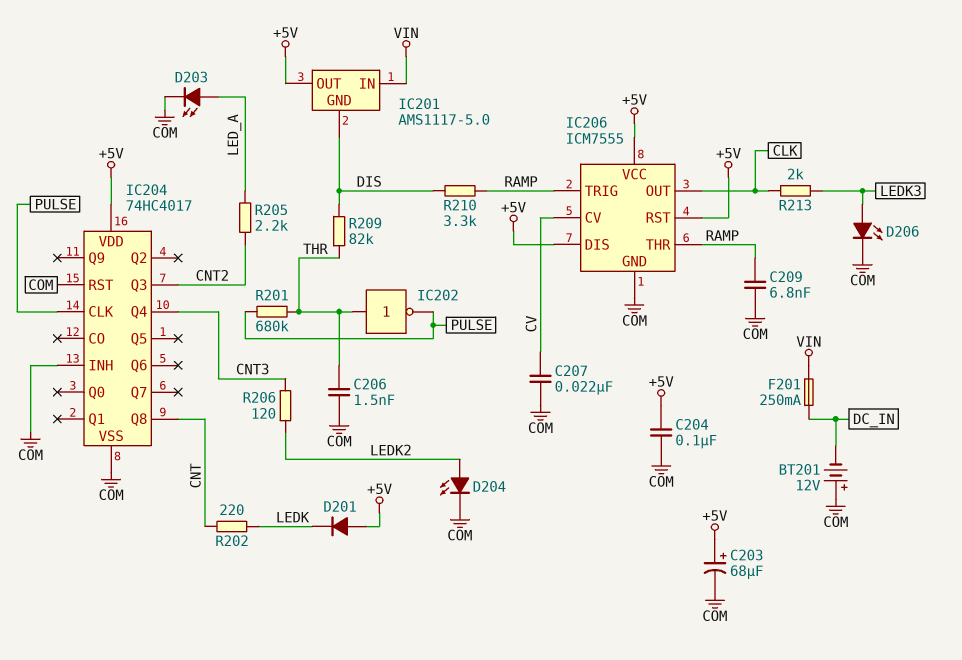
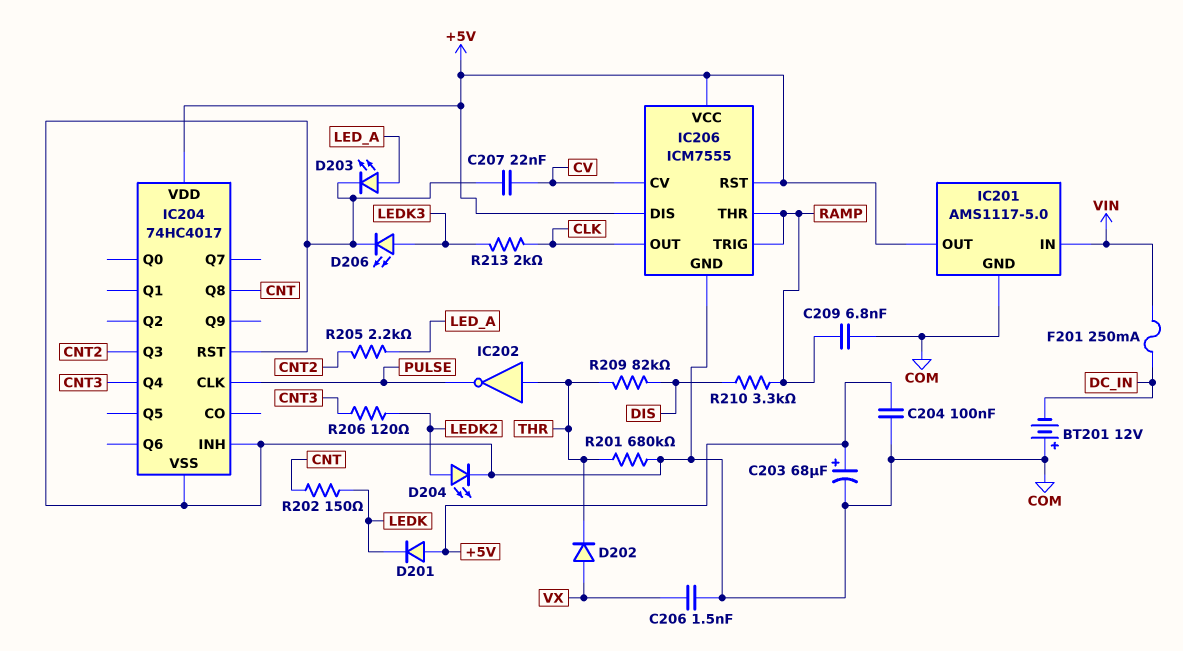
C206: 1.5nF (COM, THR) -> 1.5nF (COM, VX)
D202: none -> diode (A VX, K THR)
IC201 pin GND: DIS -> COM
R201: 680k (PULSE, THR) -> 680k (COM, THR)
R202: 220 (CNT, LEDK) -> 150 (CNT, LEDK)

